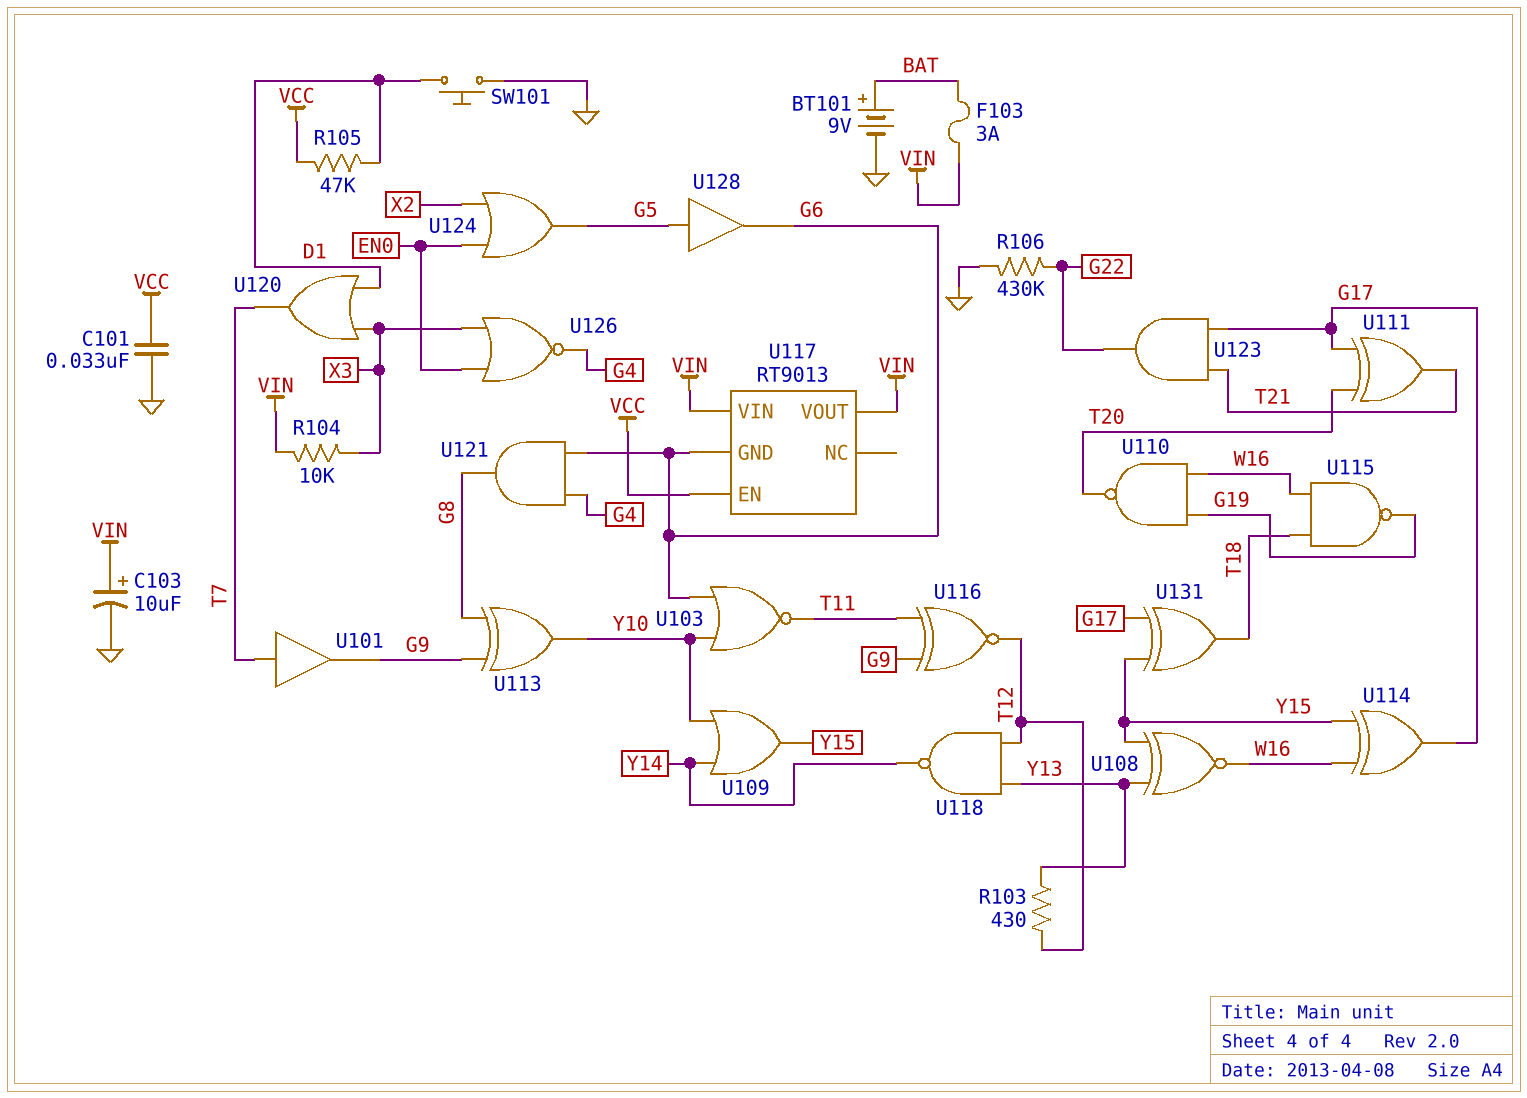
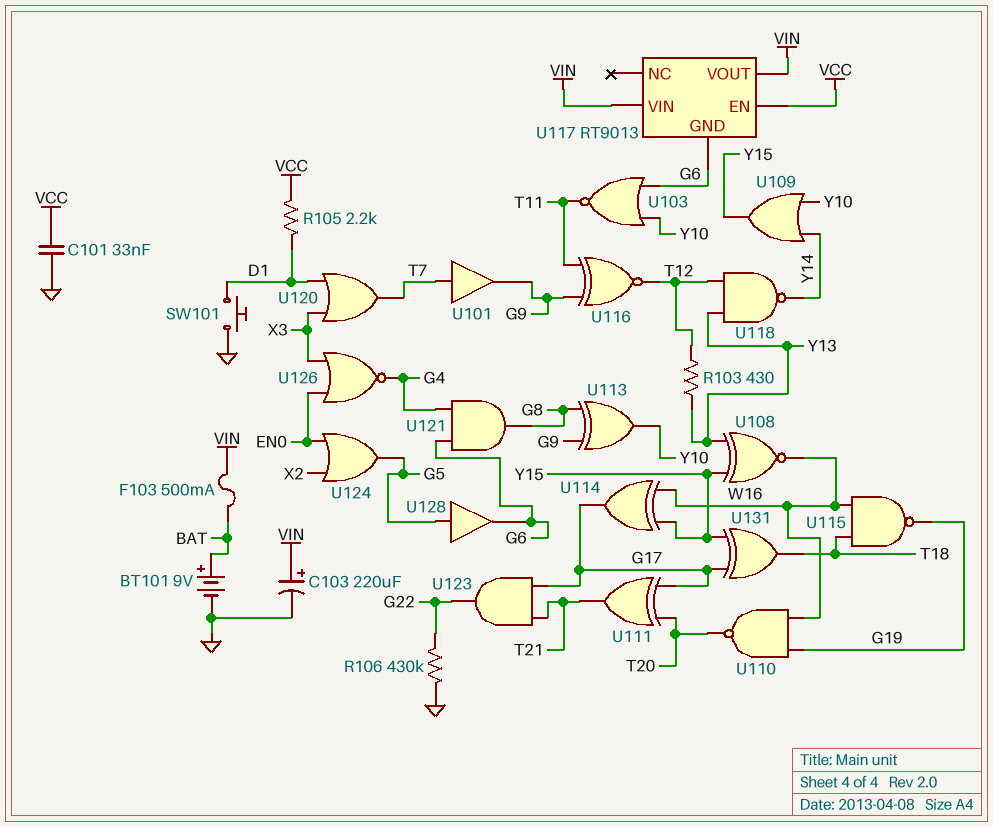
C103: 10uF (plus VIN, minus GND) -> 220uF (plus VIN, minus GND)
F103: 3A (BAT, VIN) -> 500mA (BAT, VIN)
R104: 10k (VIN, X3) -> none
R105: 47k (D1, VCC) -> 2.2k (D1, VCC)

